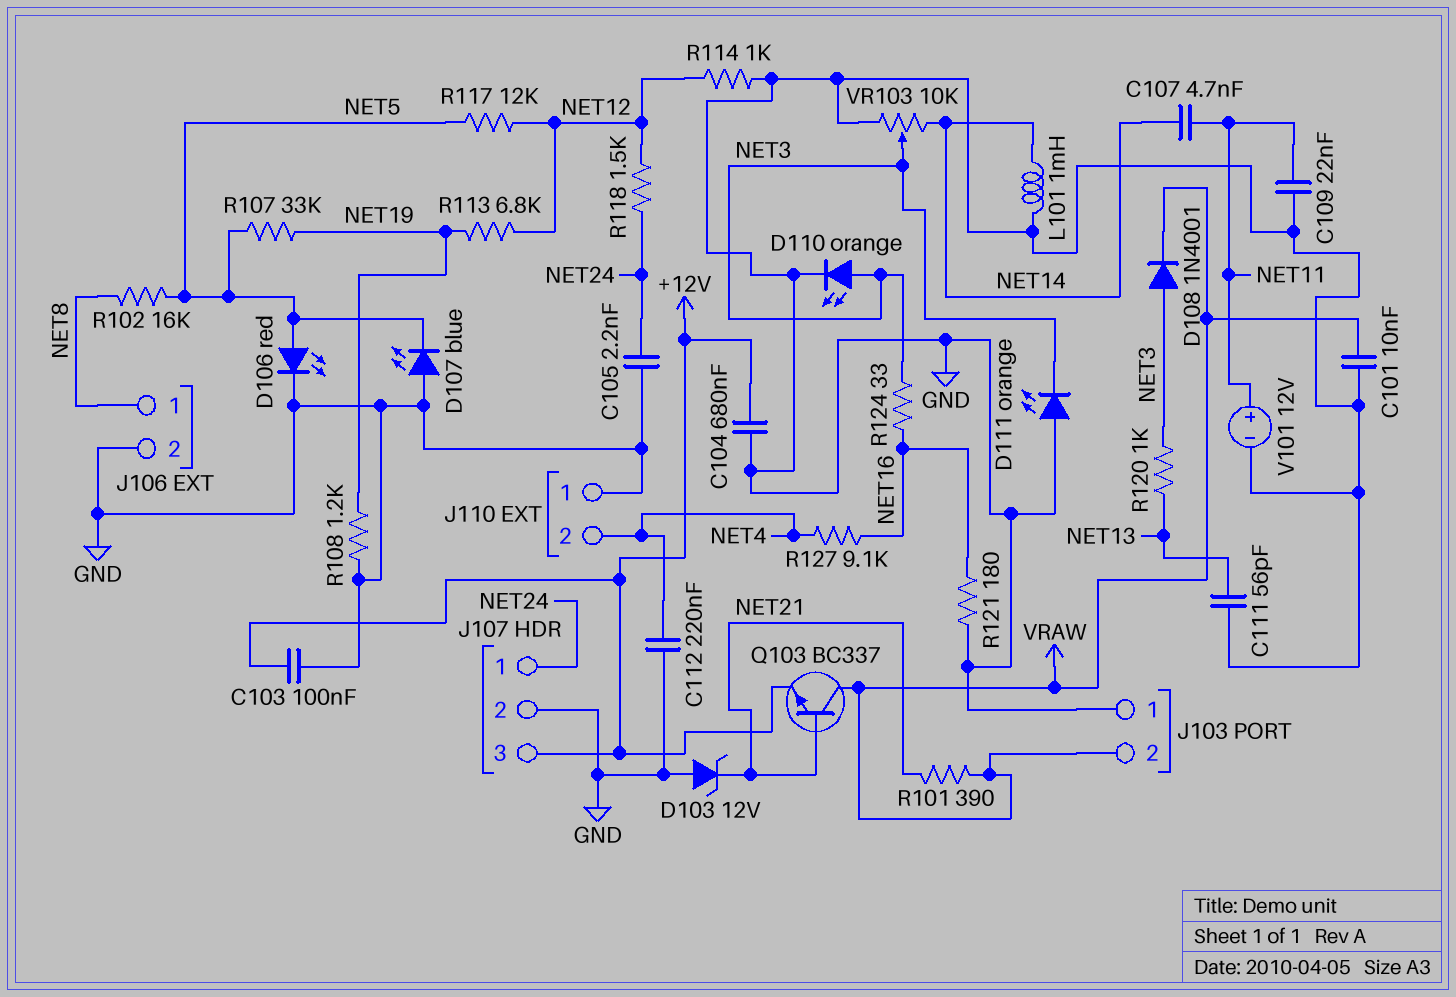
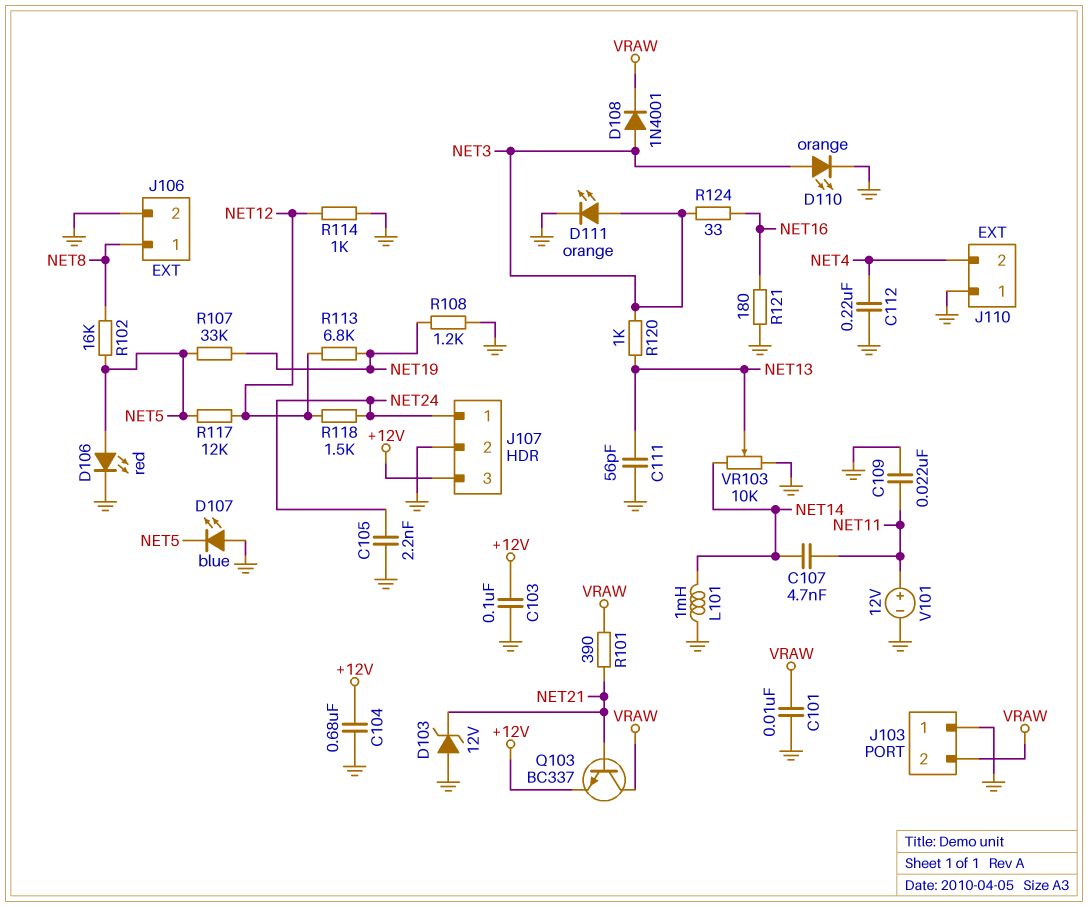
D111: LED orange (A GND, K NET3) -> LED orange (A NET3, K GND)
R127: 9.1k (NET4, NET16) -> none
VR103: 10k (GND, NET14, wiper NET3) -> 10k (GND, NET14, wiper NET13)

